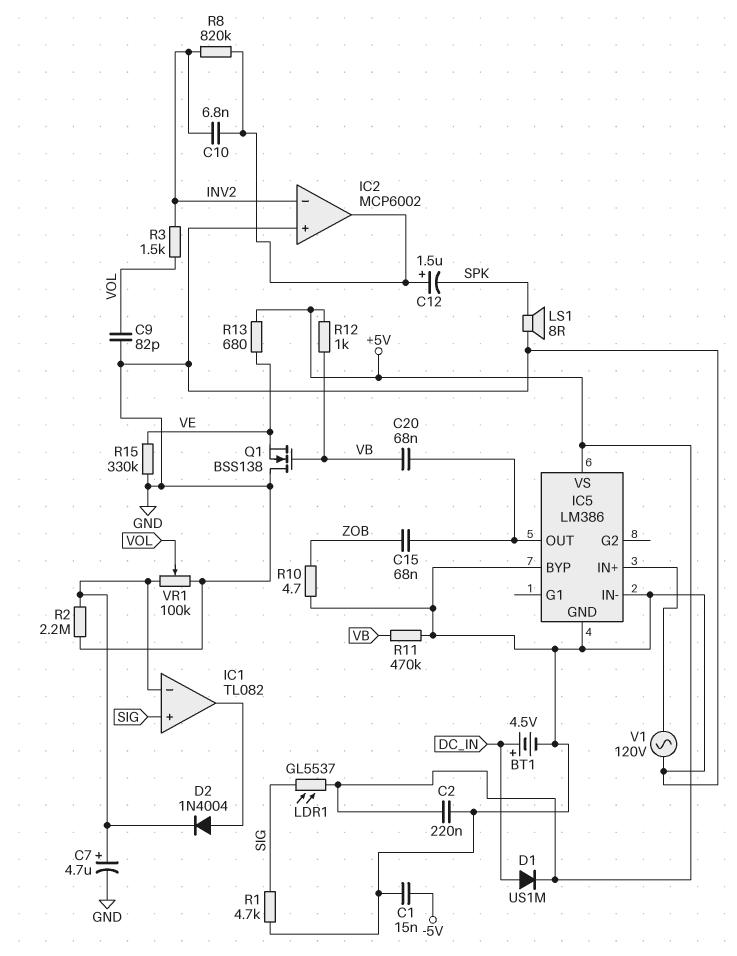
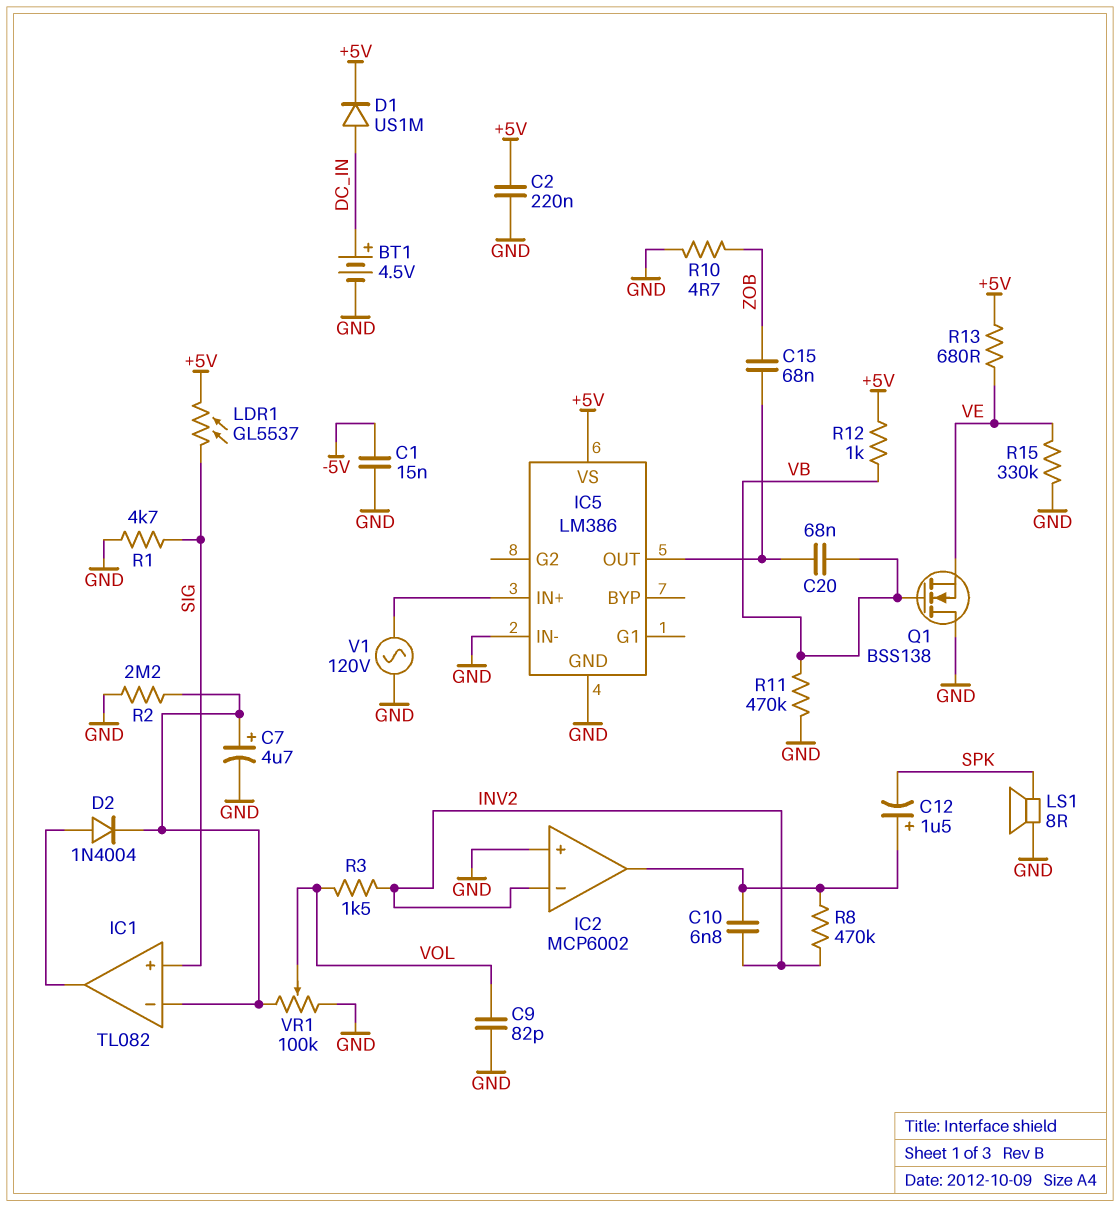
IC5 pin BYP: GND -> none
R8: 820k (IC2/out, INV2) -> 470k (IC2/out, INV2)

